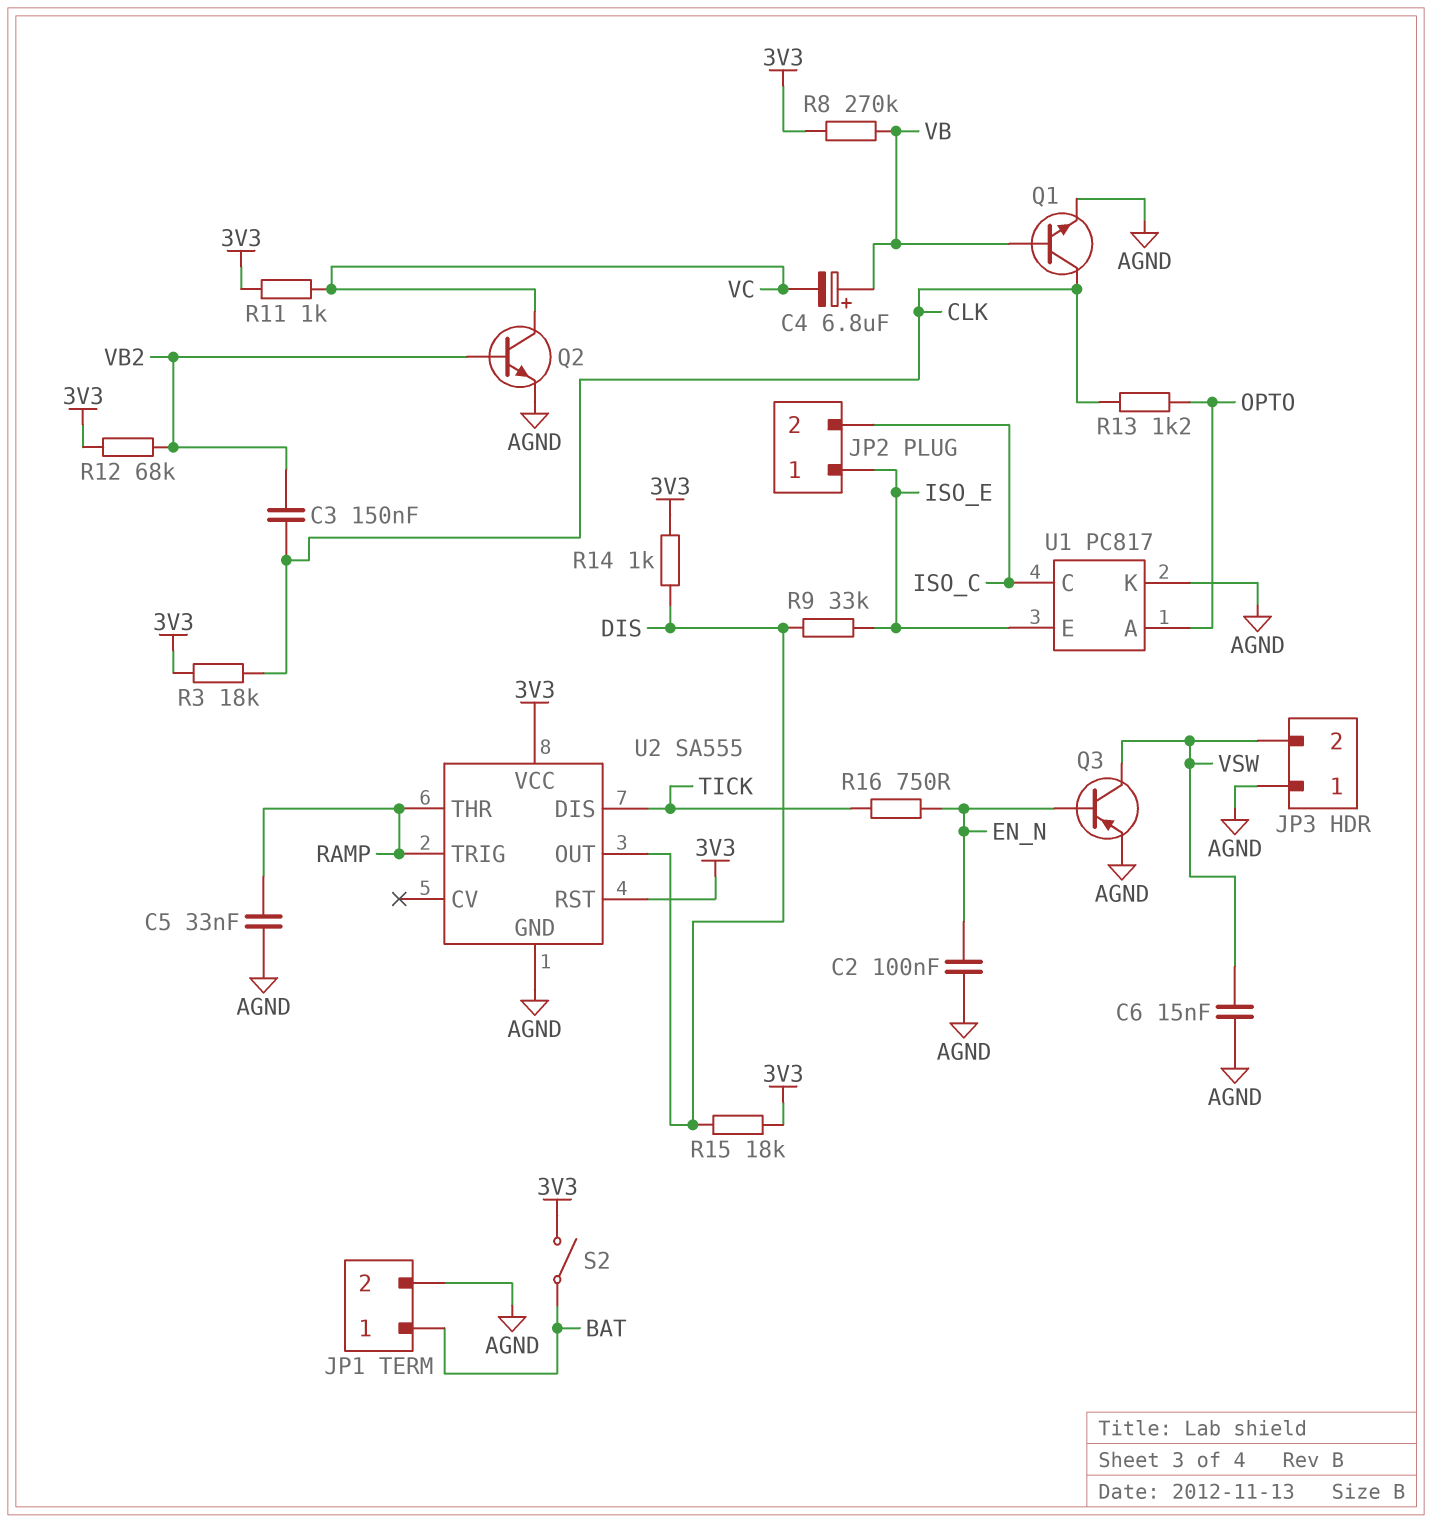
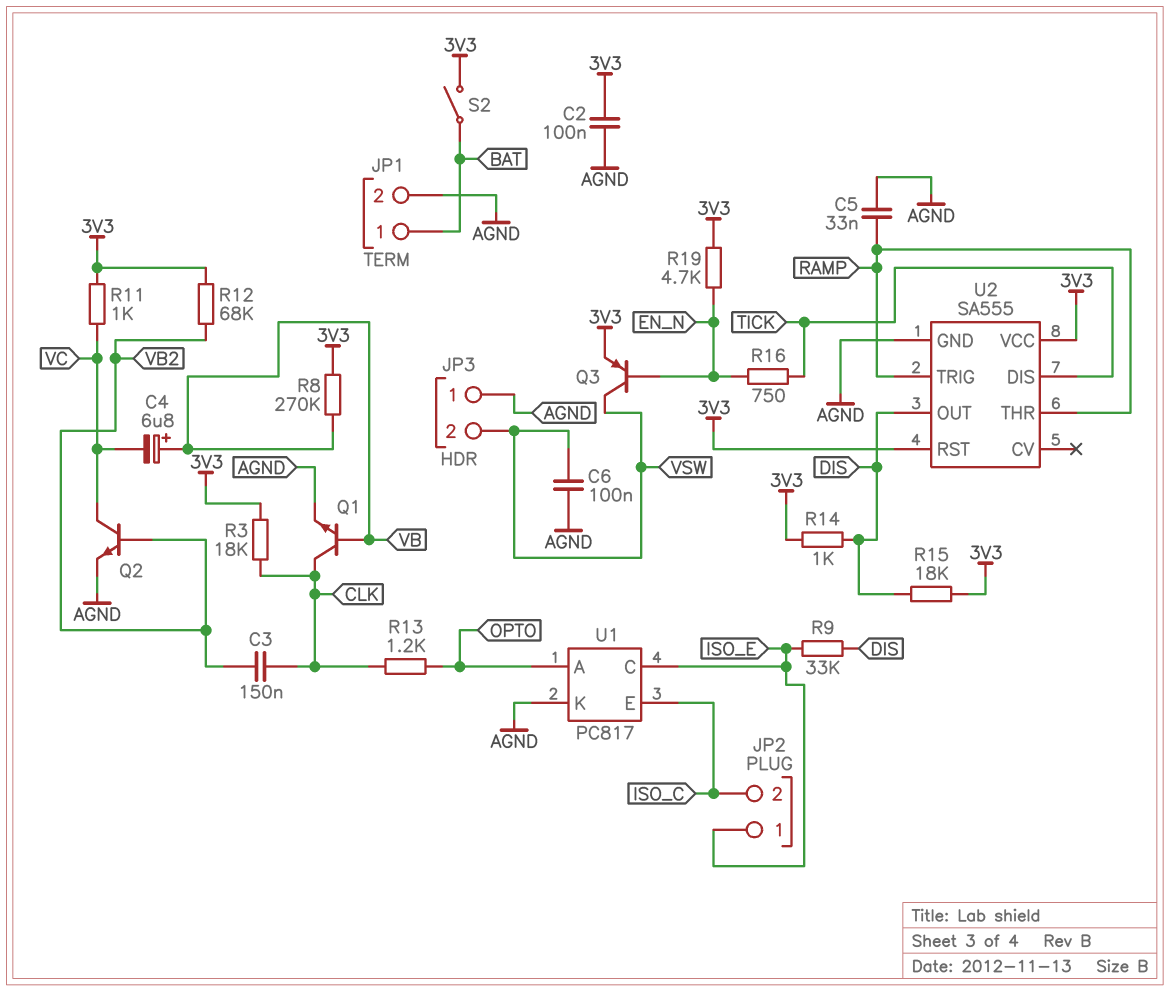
C2: 100nF (AGND, EN_N) -> 100nF (3V3, AGND)
C6: 15nF (AGND, VSW) -> 100nF (AGND, VSW)
Q3: PNP (B EN_N, C VSW, E AGND) -> PNP (B EN_N, C VSW, E 3V3)
R19: none -> 4.7k (3V3, EN_N)
U1 pin C: ISO_C -> ISO_E
U1 pin E: ISO_E -> ISO_C

